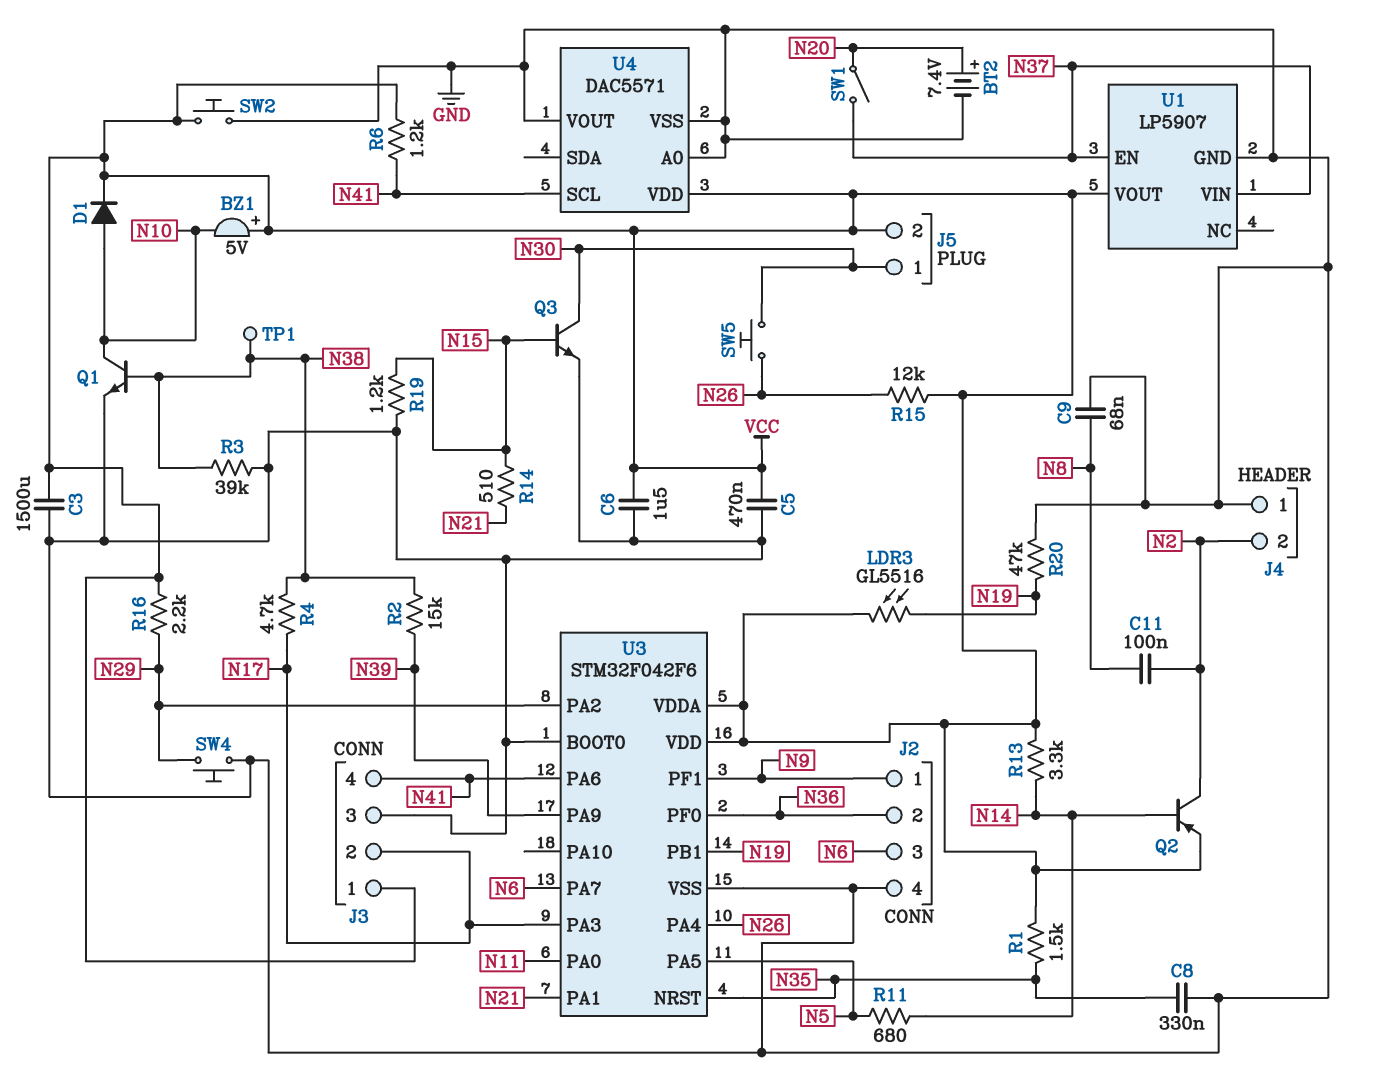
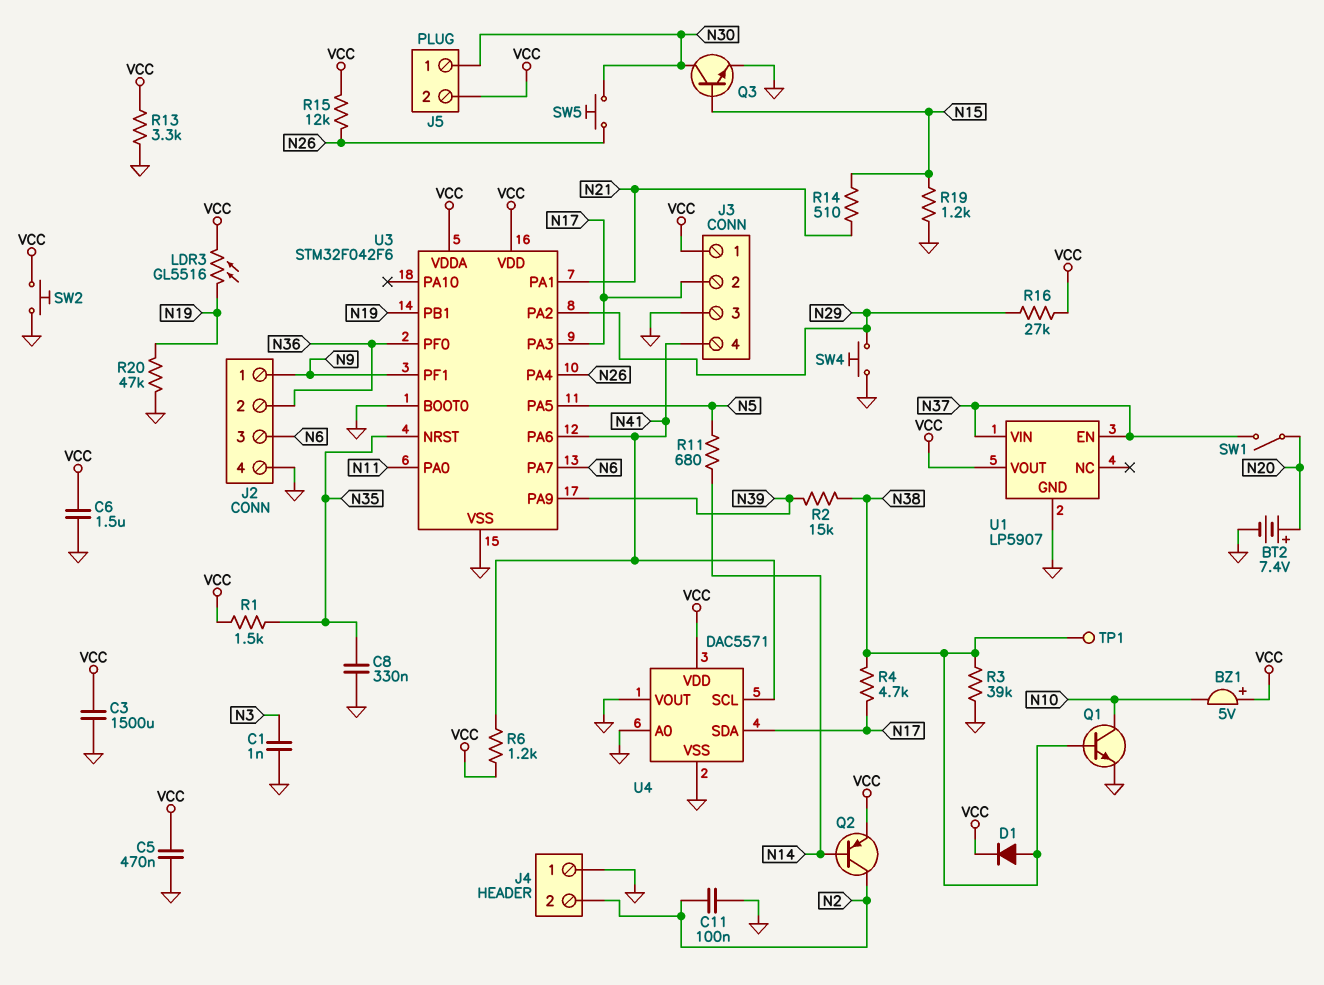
C1: none -> 1nF (GND, N3)
C9: 68nF (GND, N8) -> none
C11: 100nF (N2, N8) -> 100nF (GND, N2)
D1: diode (A N10, K VCC) -> diode (A N38, K VCC)
R13: 3.3k (N14, VCC) -> 3.3k (GND, VCC)
R16: 2.2k (N29, VCC) -> 27k (N29, VCC)
U4 pin SDA: none -> N17

